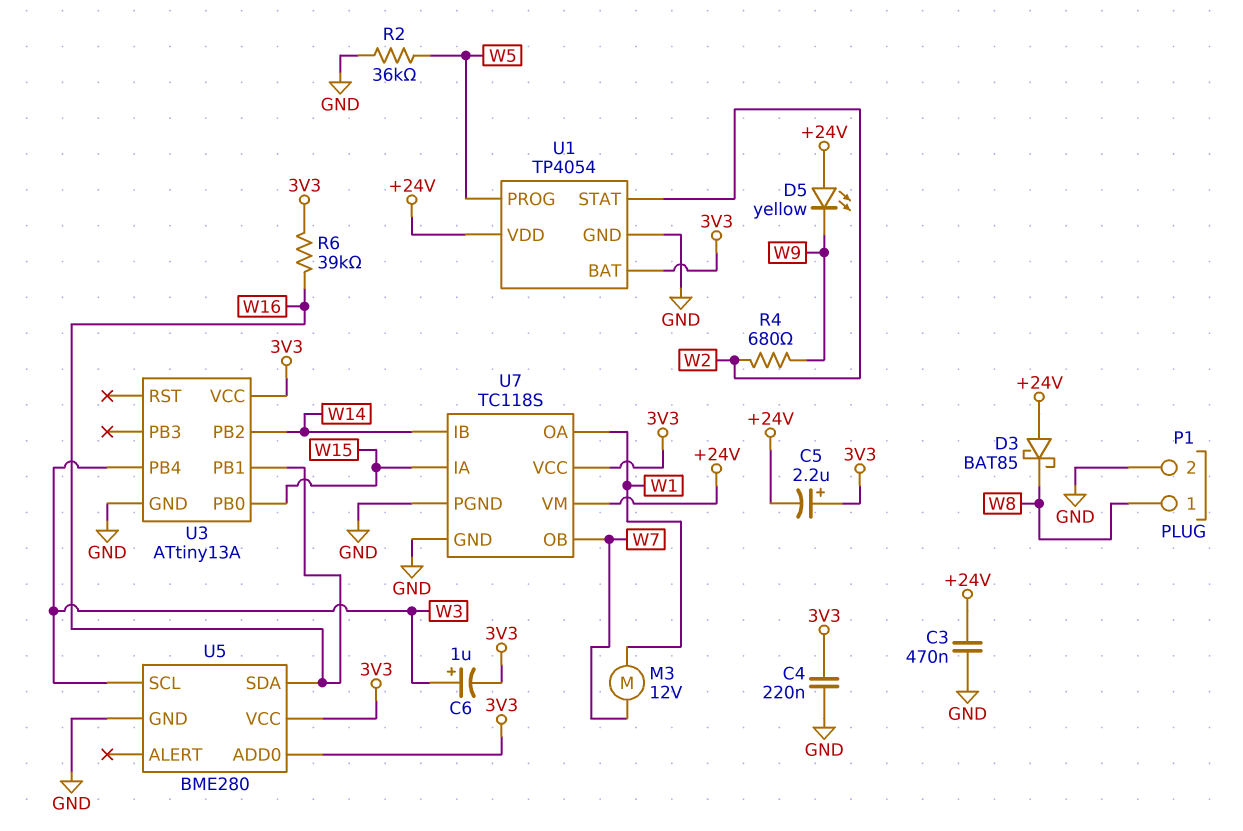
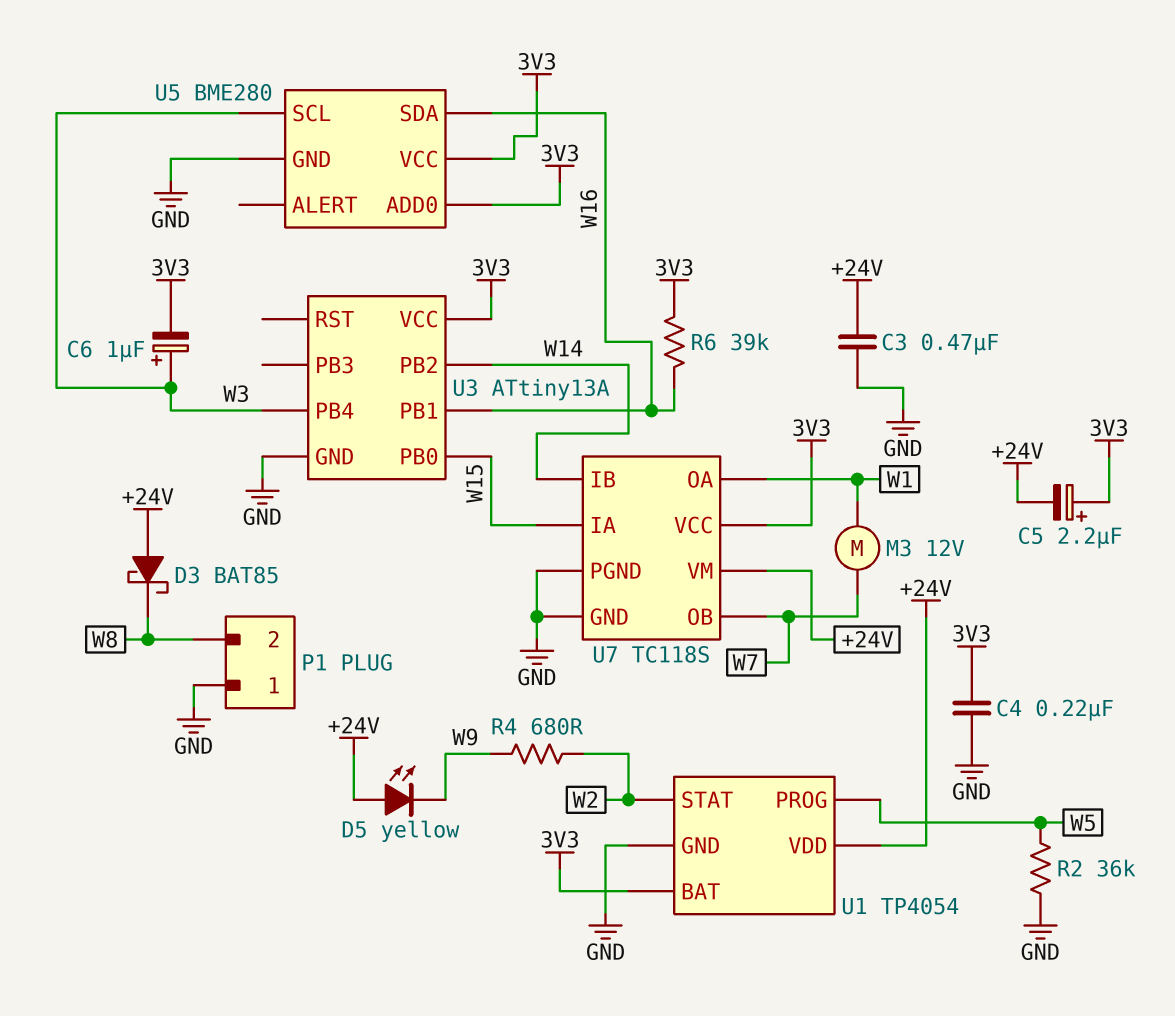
P1 pin 1: W8 -> GND
P1 pin 2: GND -> W8

